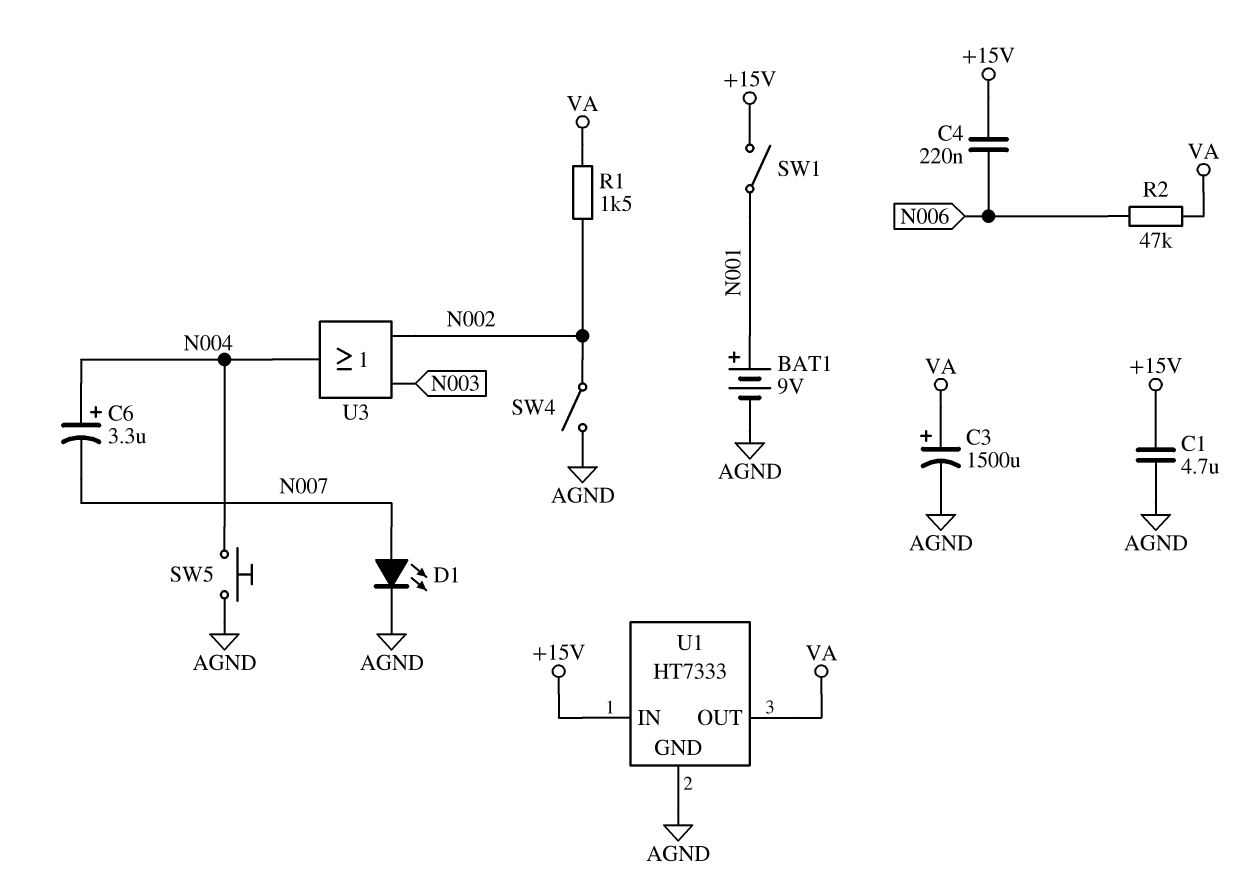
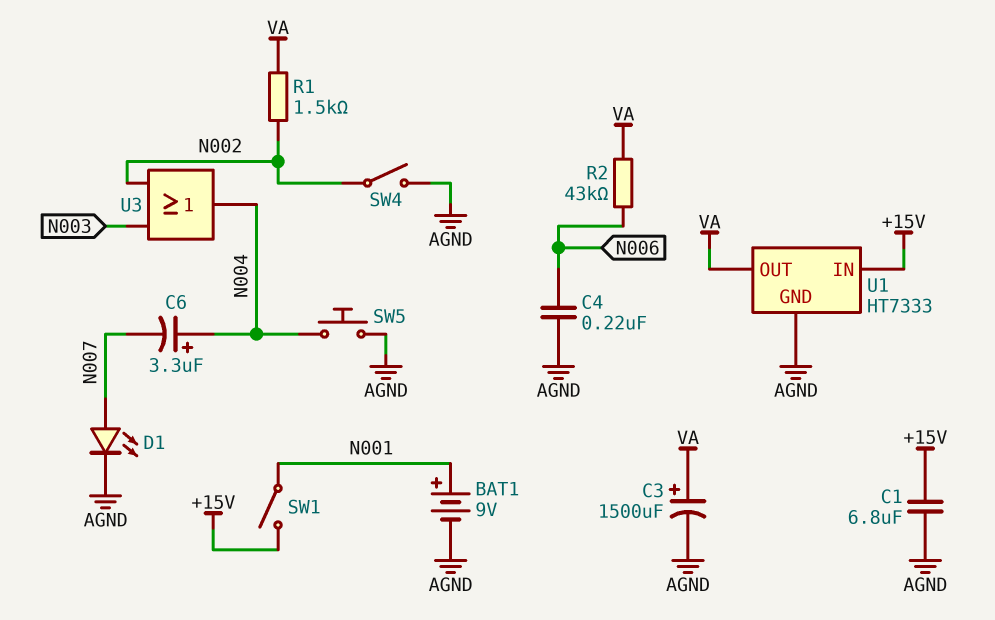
C1: 4.7uF (+15V, AGND) -> 6.8uF (+15V, AGND)
C4: 220nF (+15V, N006) -> 220nF (AGND, N006)
R2: 47k (N006, VA) -> 43k (N006, VA)

